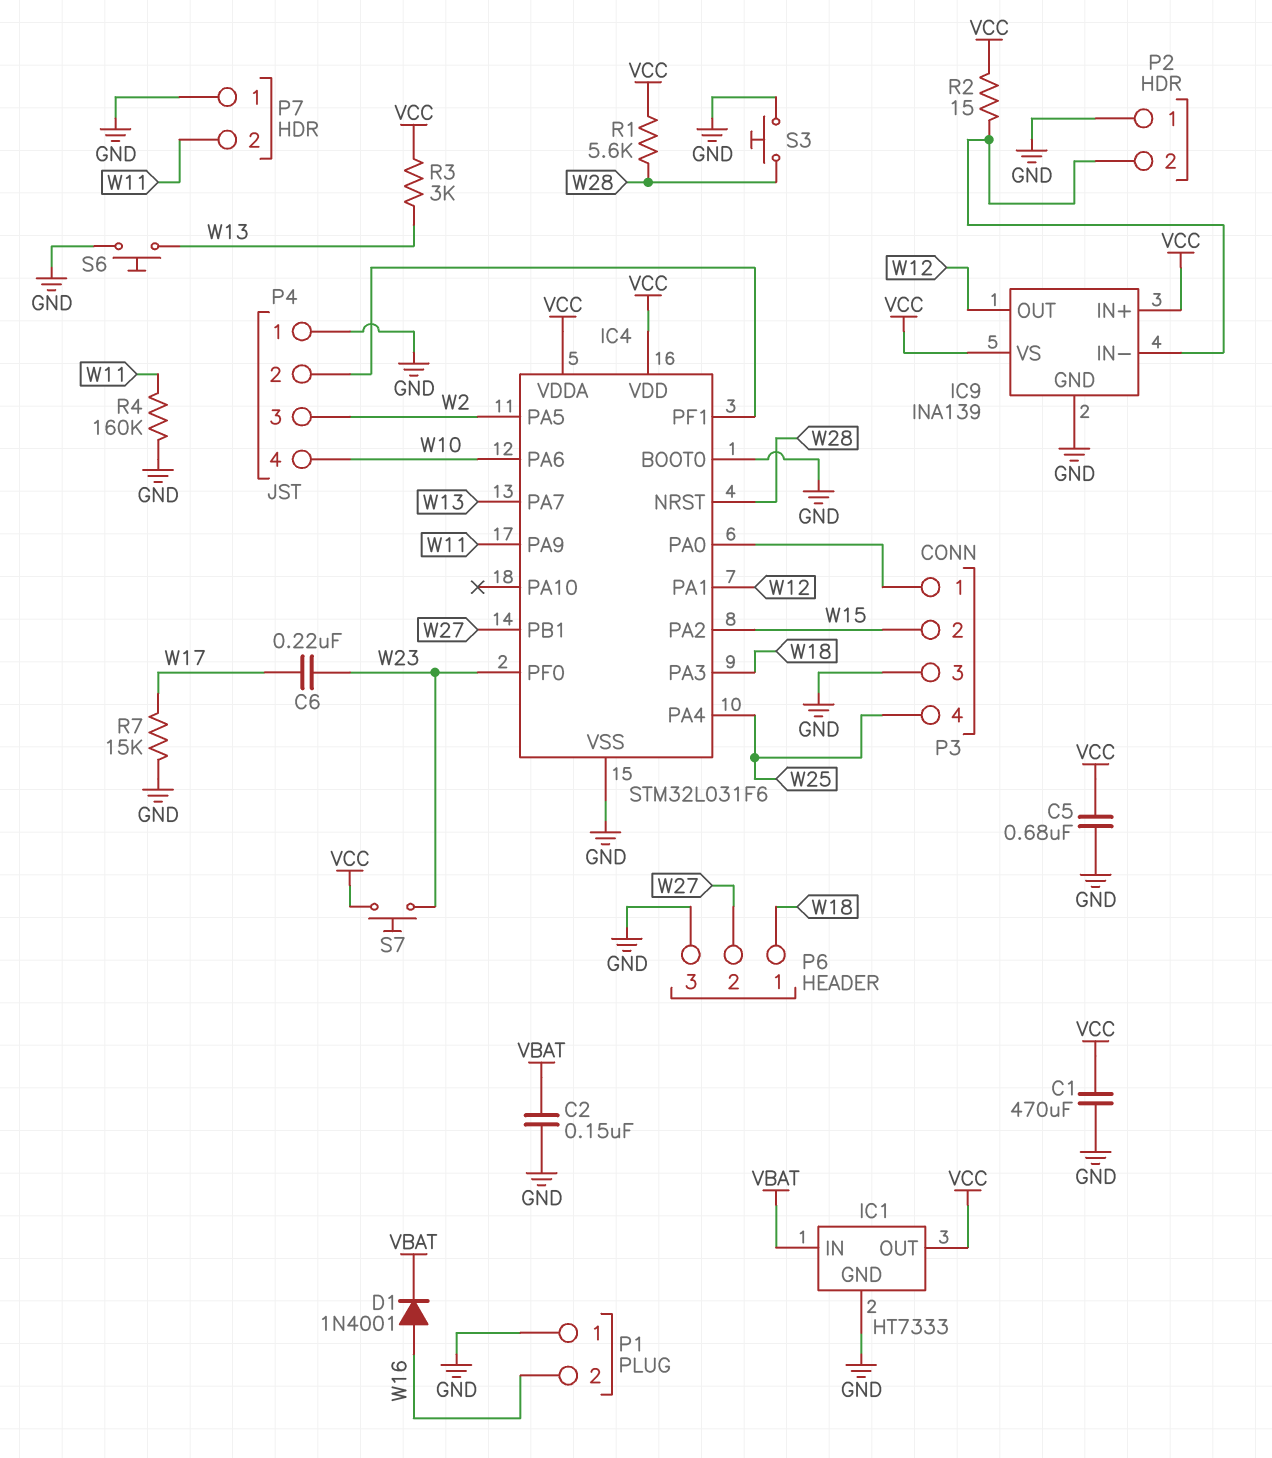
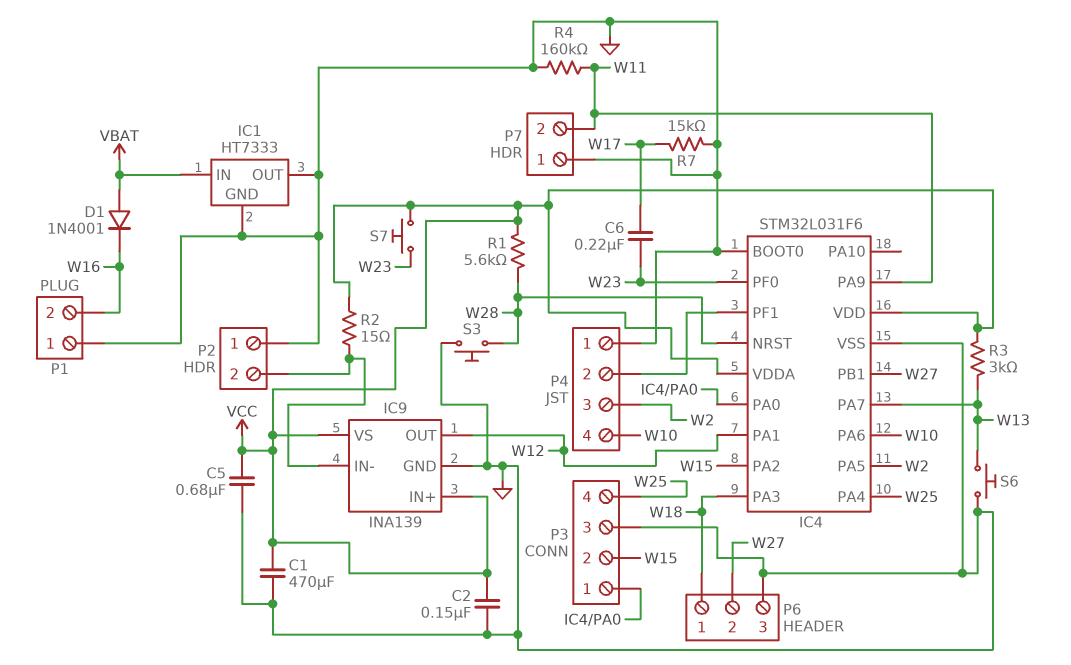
C2: 150nF (GND, VBAT) -> 150nF (GND, VCC)
D1: diode 1N4001 (A W16, K VBAT) -> diode 1N4001 (A VBAT, K W16)
IC1 pin OUT: VCC -> GND

